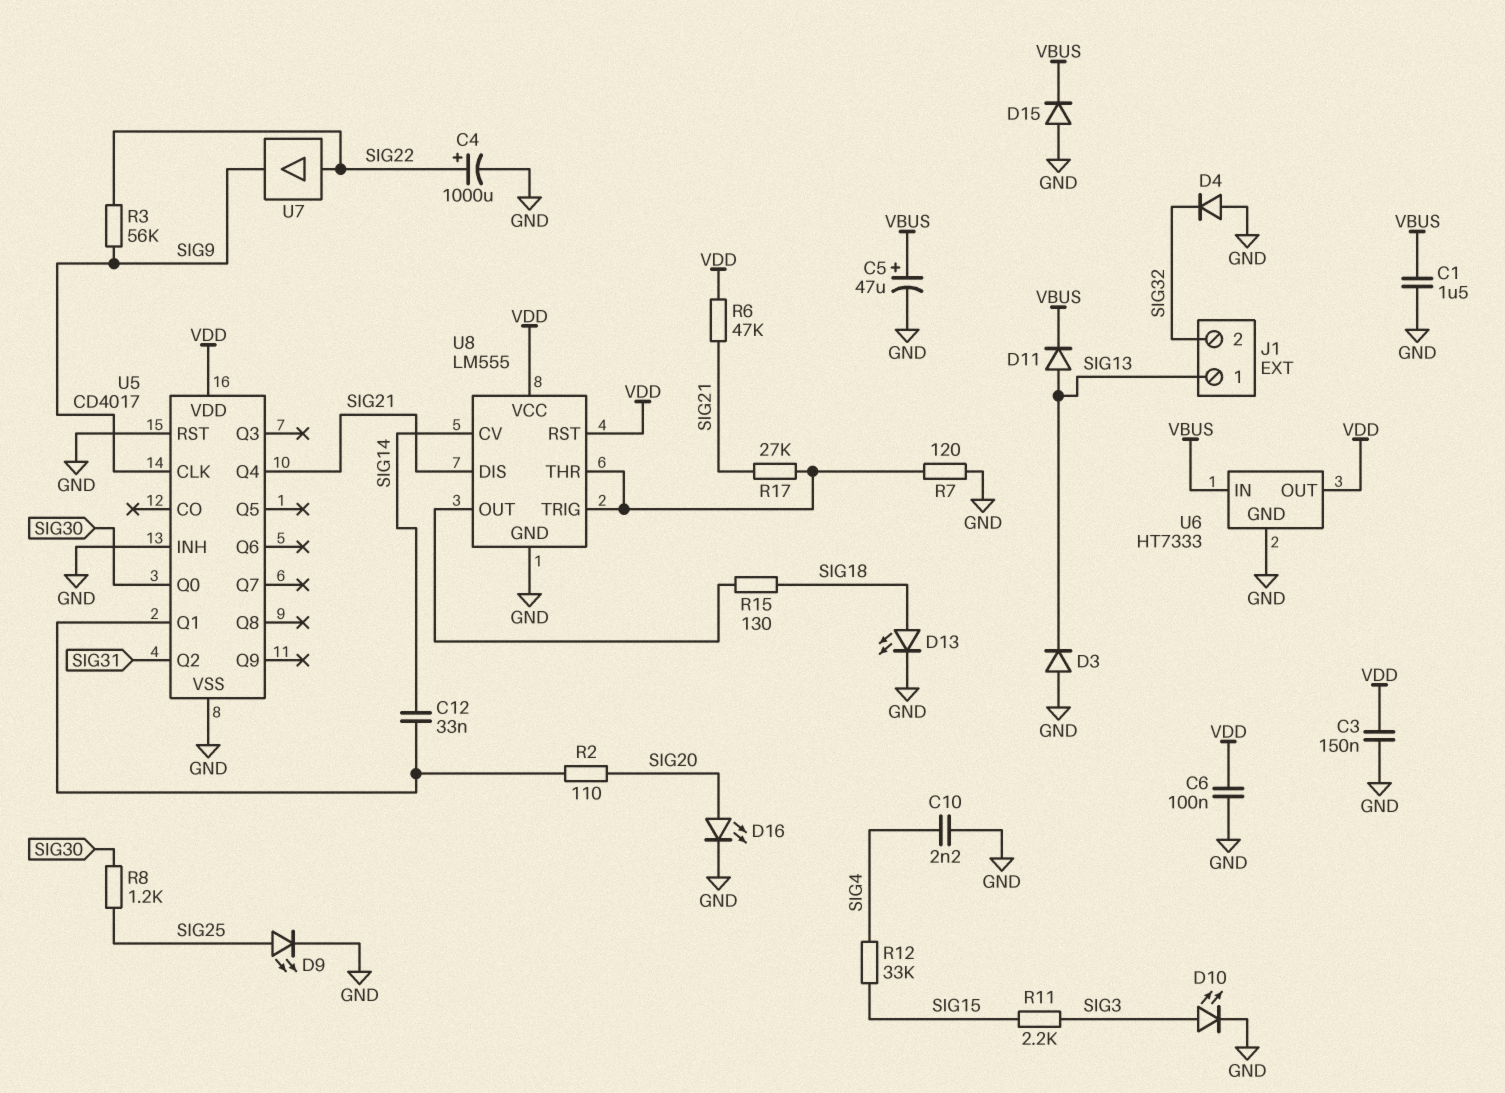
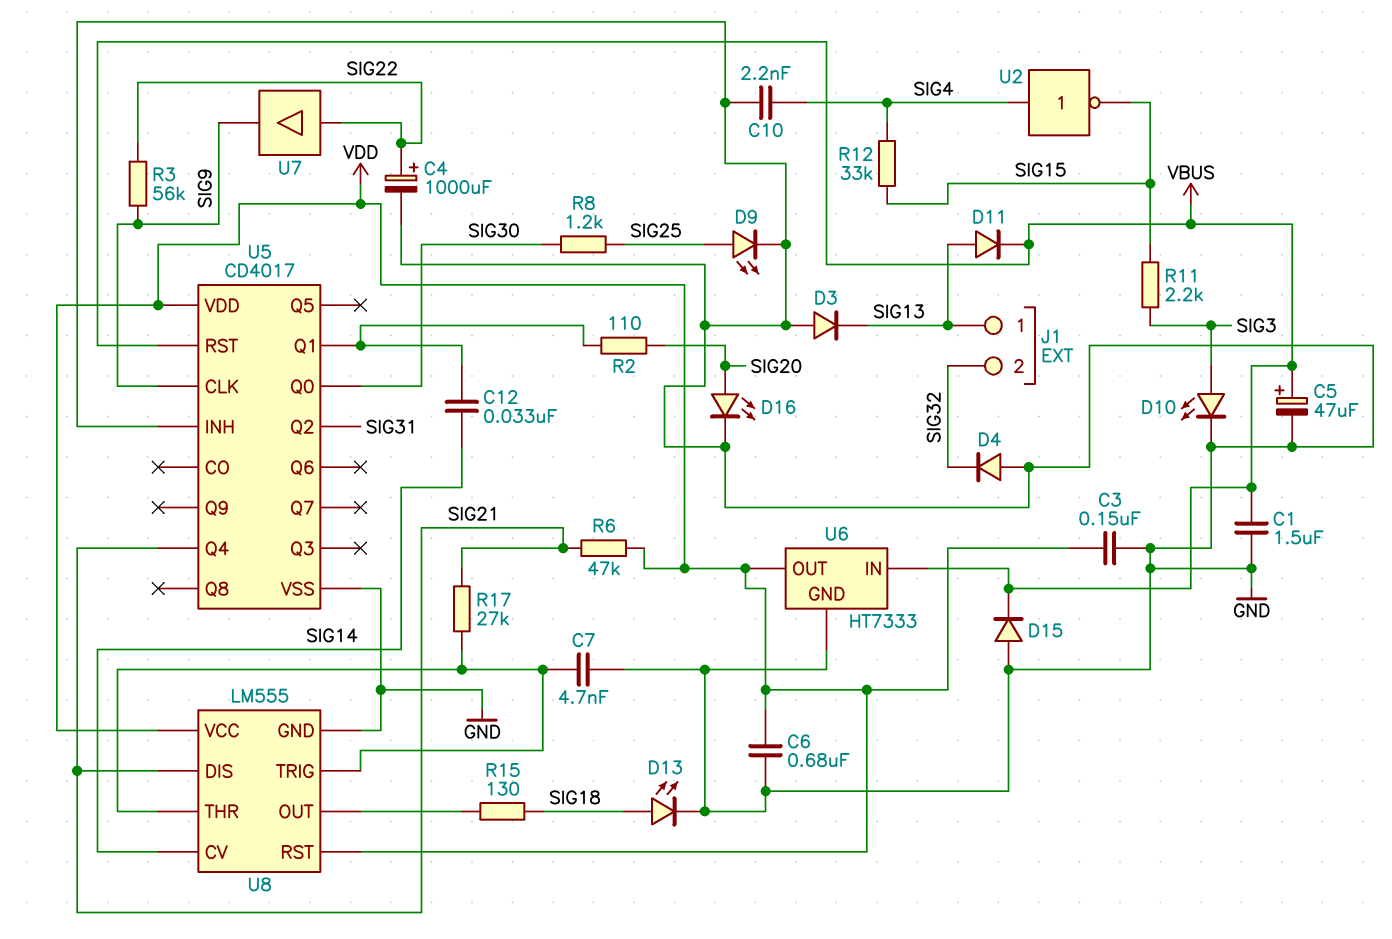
C6: 100nF (GND, VDD) -> 680nF (GND, VDD)
C7: none -> 4.7nF (GND, U8/THR)
R7: 120 (GND, U8/THR) -> none
U2: none -> NOT (in SIG4, out SIG15)
U5 pin RST: GND -> VBUS

